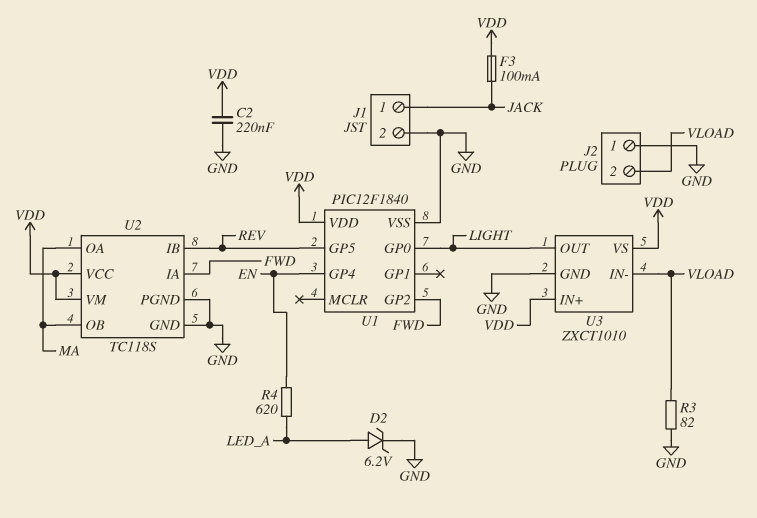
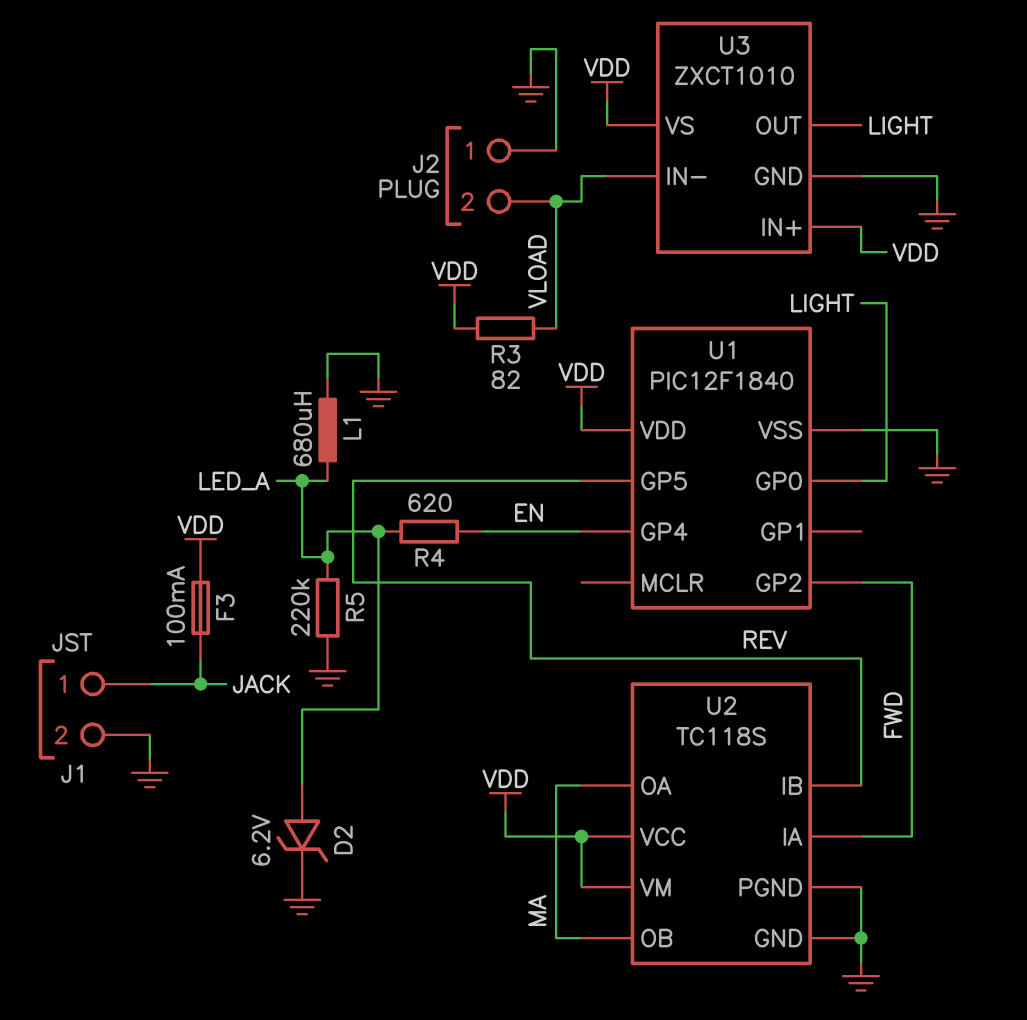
C2: 220nF (GND, VDD) -> none
L1: none -> 680uH (GND, LED_A)
R3: 82 (GND, VLOAD) -> 82 (VDD, VLOAD)
R5: none -> 220k (GND, LED_A)

